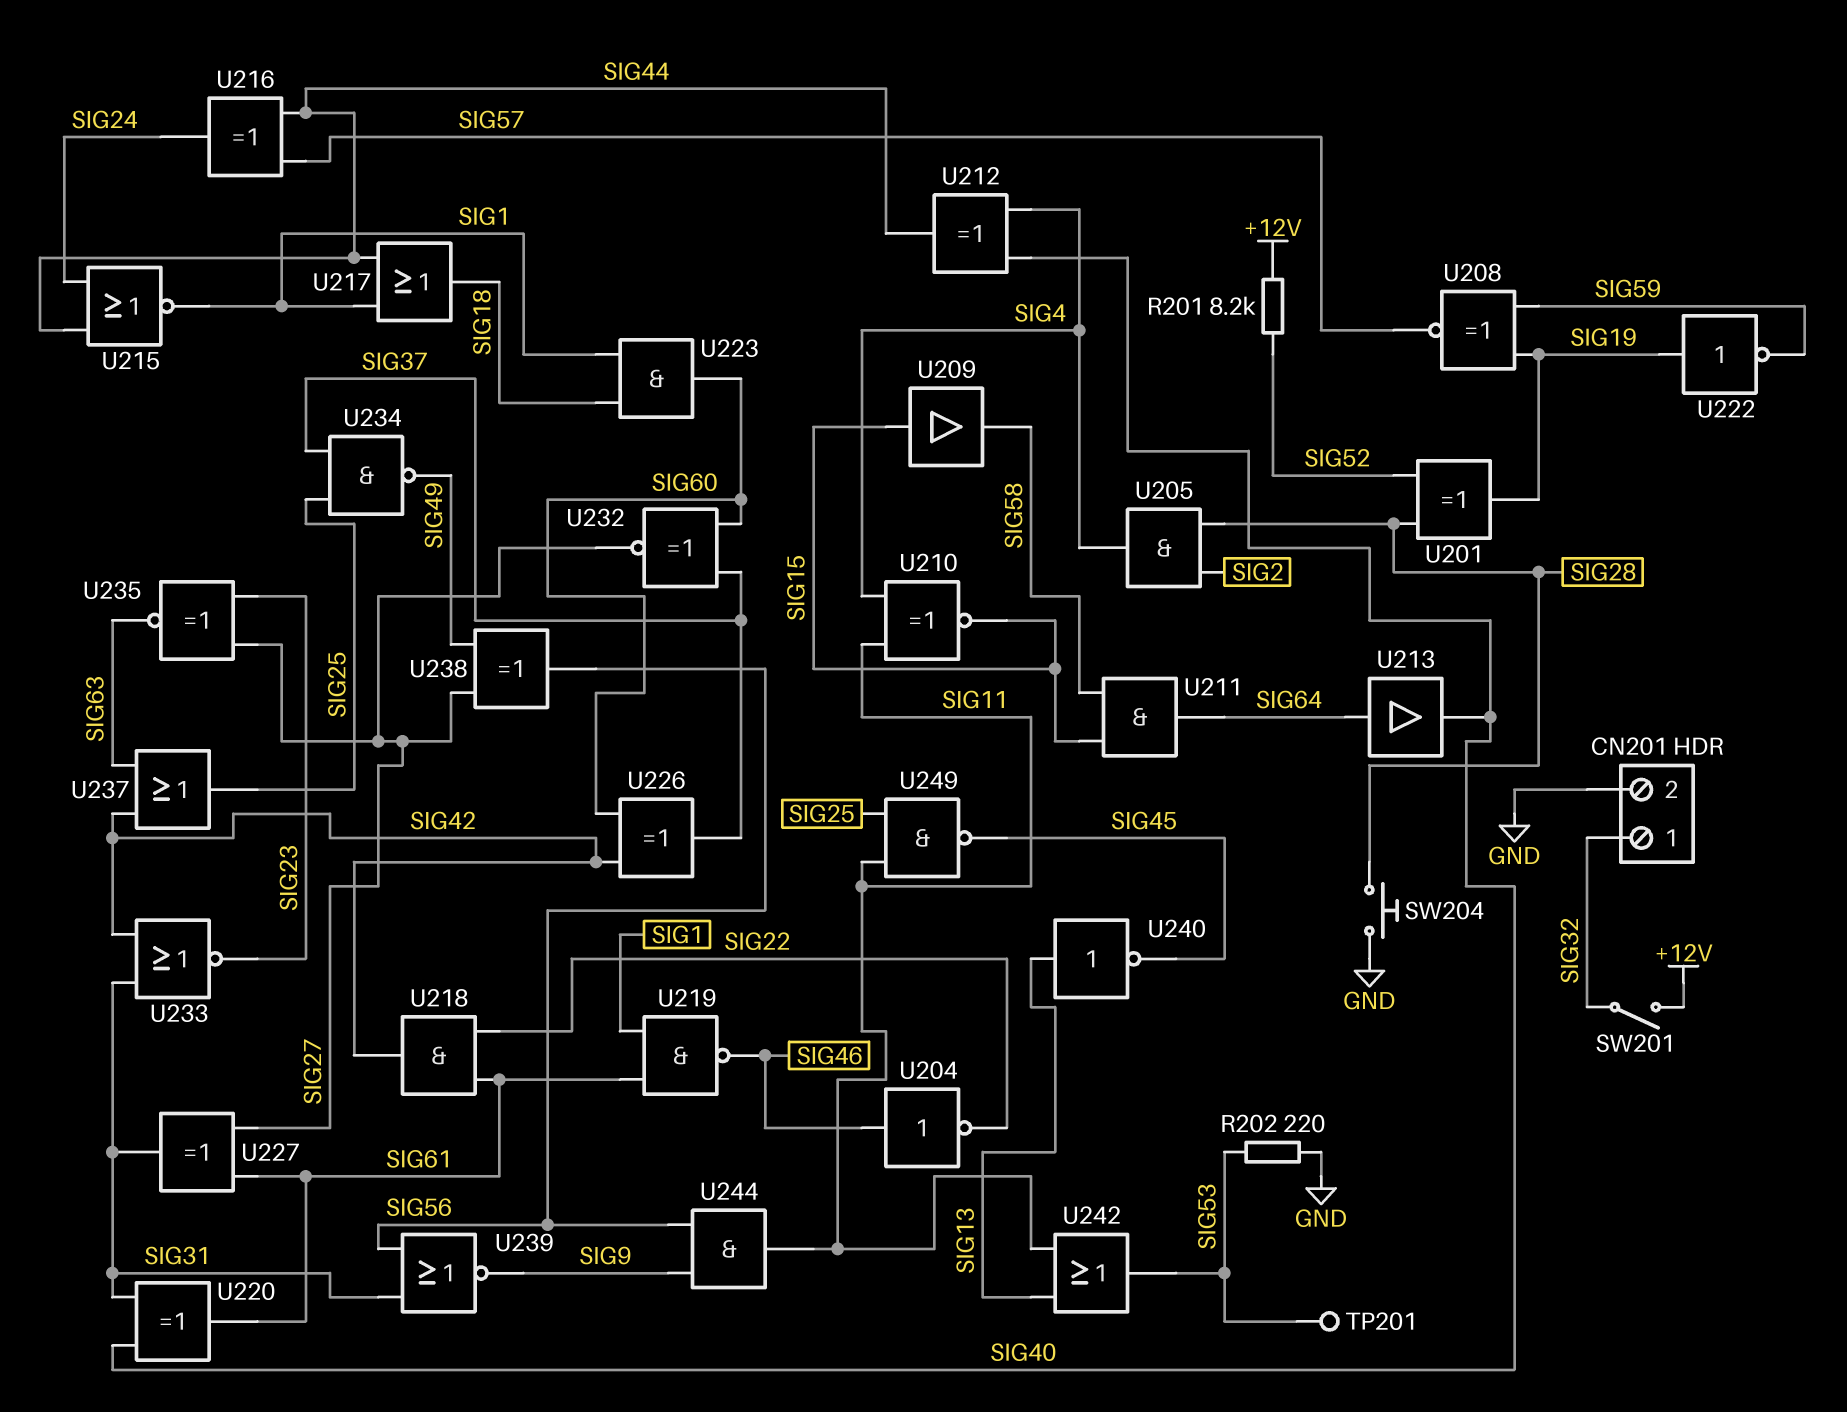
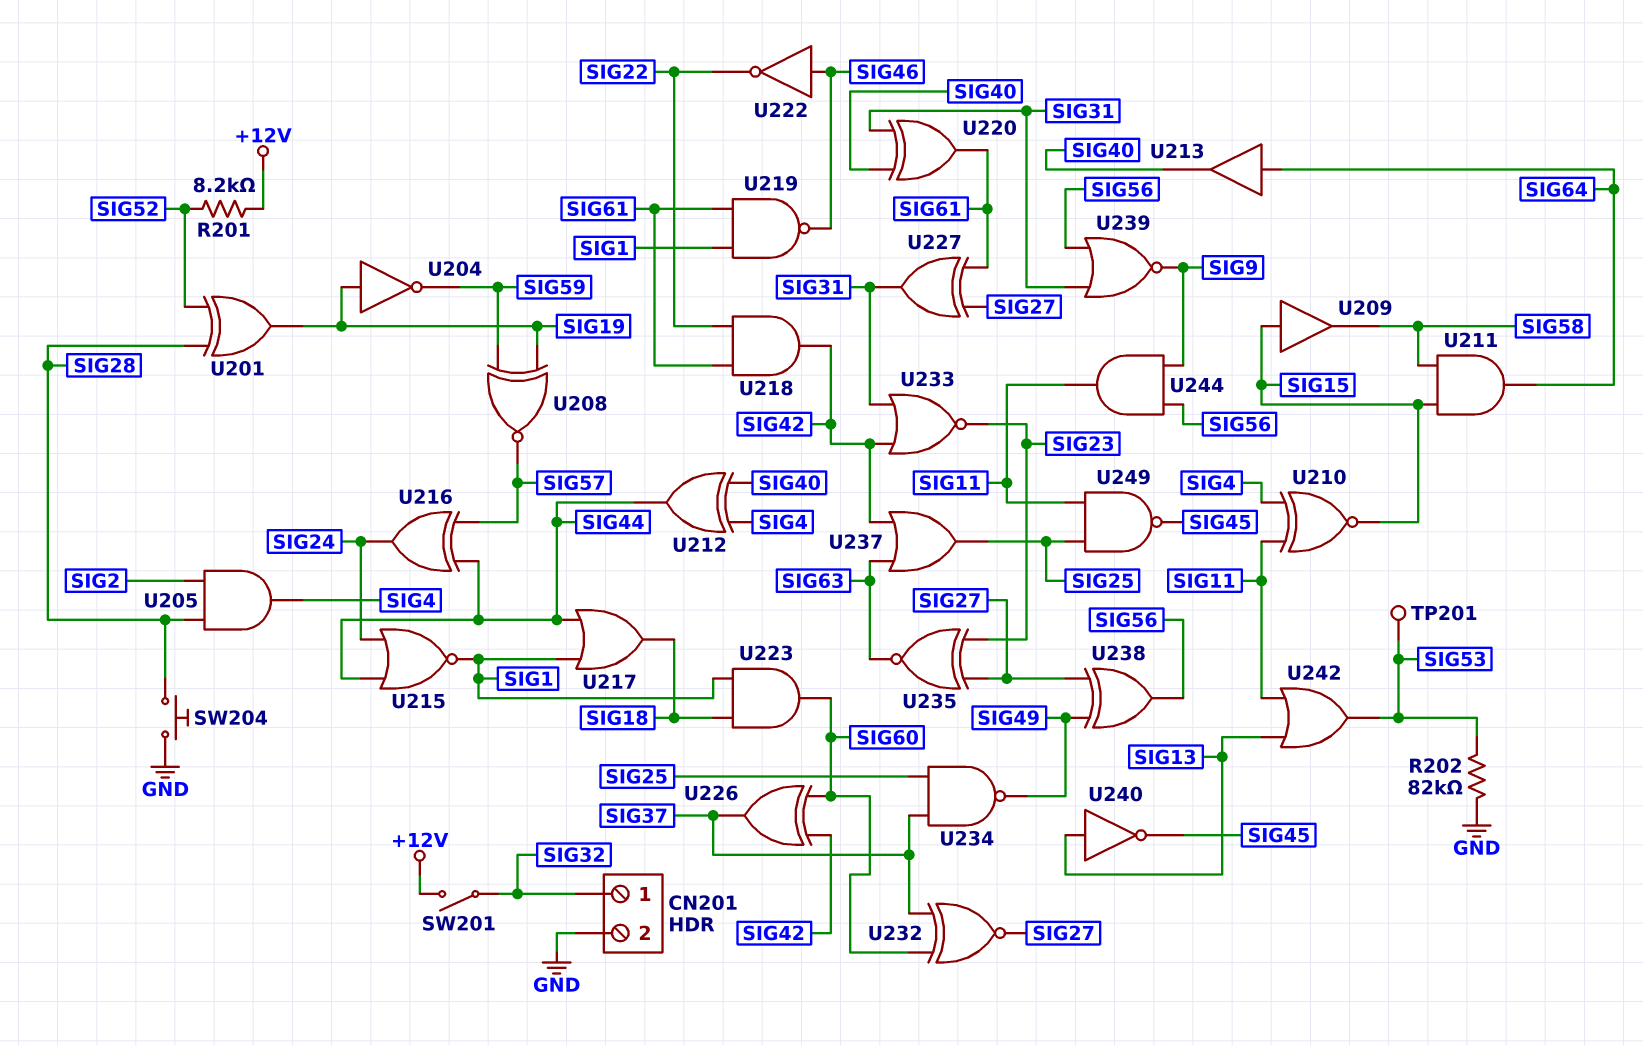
R202: 220 (GND, SIG53) -> 82k (GND, SIG53)
U204: NOT (in SIG46, out SIG22) -> NOT (in SIG19, out SIG59)
U222: NOT (in SIG19, out SIG59) -> NOT (in SIG46, out SIG22)

